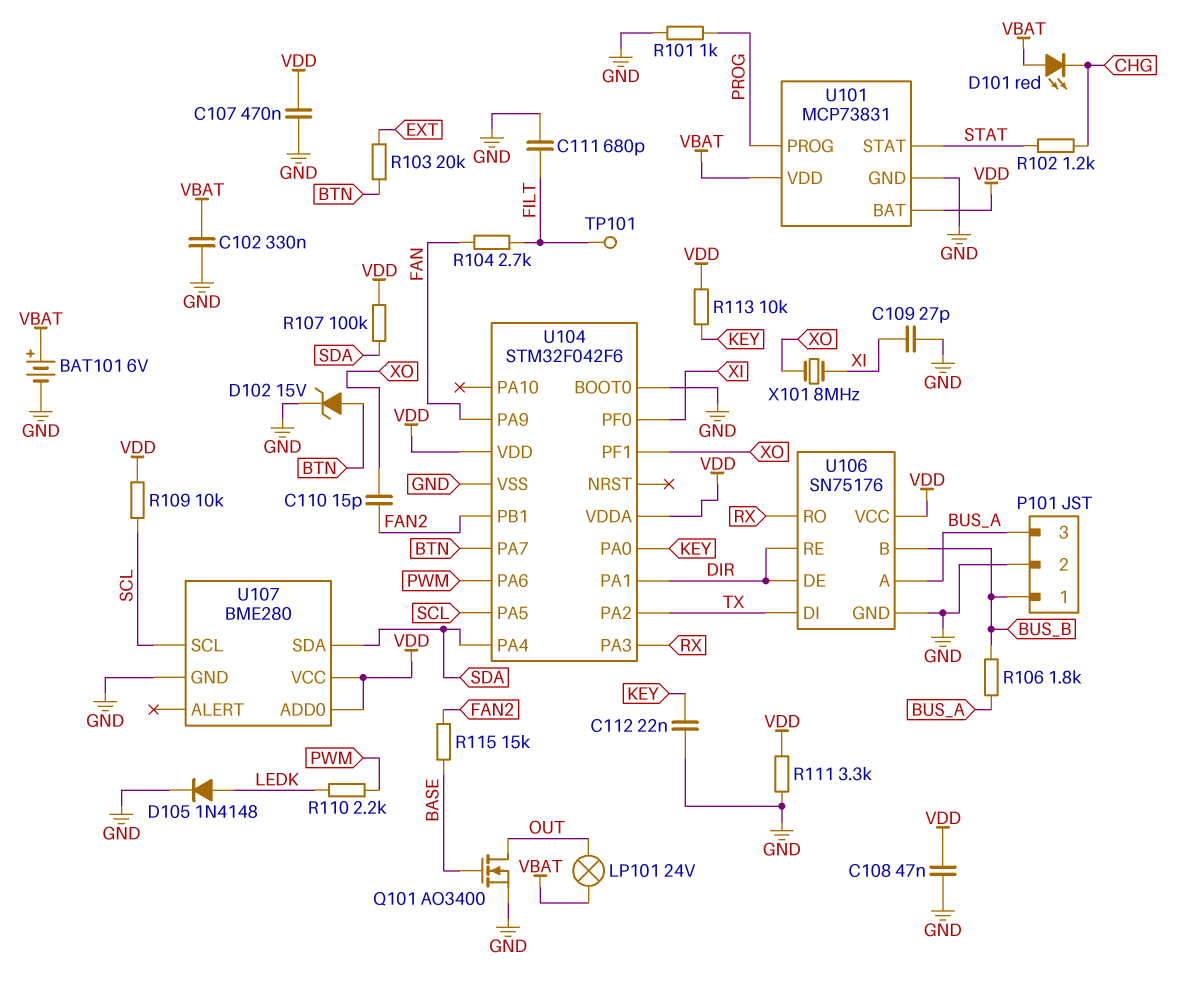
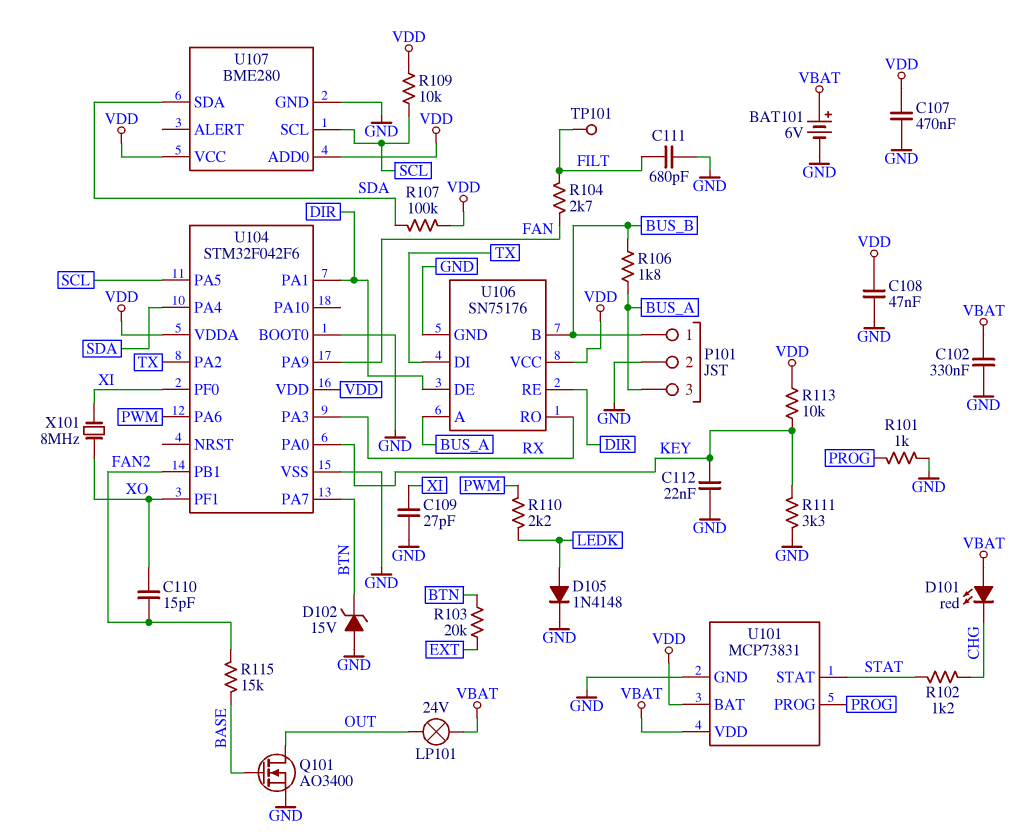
D102: zener 15V (A BTN, K GND) -> zener 15V (A GND, K BTN)
R111: 3.3k (GND, VDD) -> 3.3k (GND, KEY)

